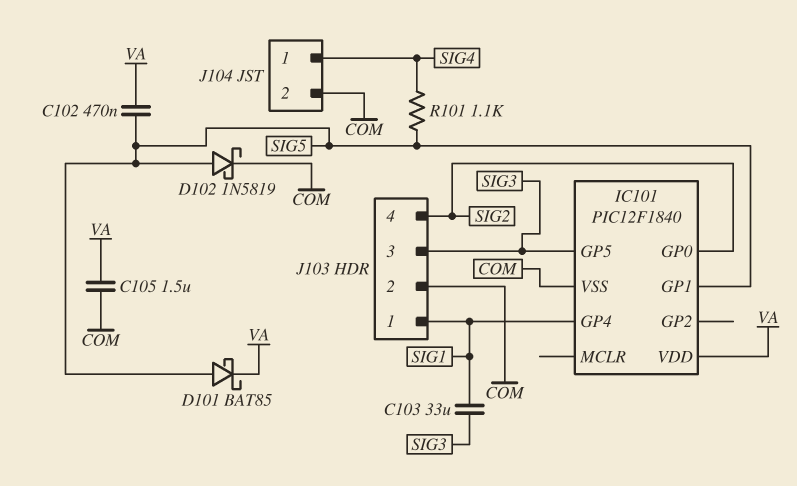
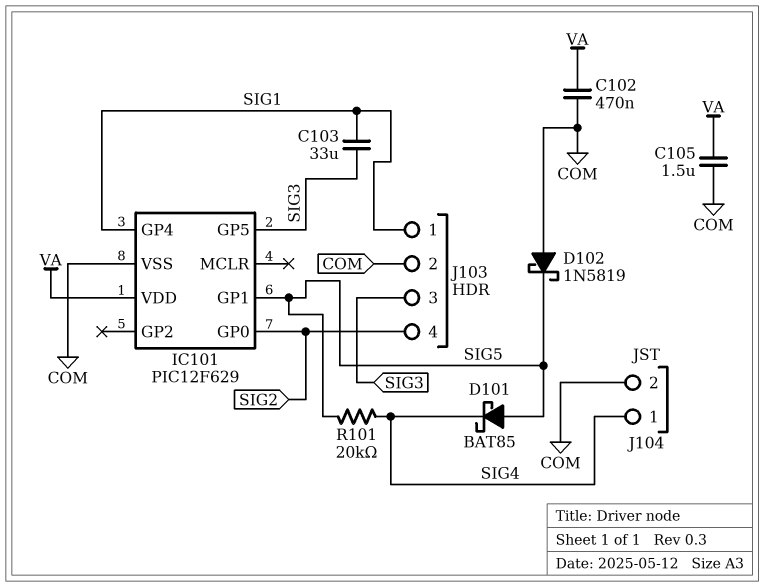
C102: 470nF (SIG5, VA) -> 470nF (COM, VA)
D101: schottky BAT85 (A SIG5, K VA) -> schottky BAT85 (A SIG5, K SIG4)
D102: schottky 1N5819 (A SIG5, K COM) -> schottky 1N5819 (A COM, K SIG5)
IC101: PIC12F1840 -> PIC12F629
R101: 1.1k (SIG4, SIG5) -> 20k (SIG4, SIG5)

